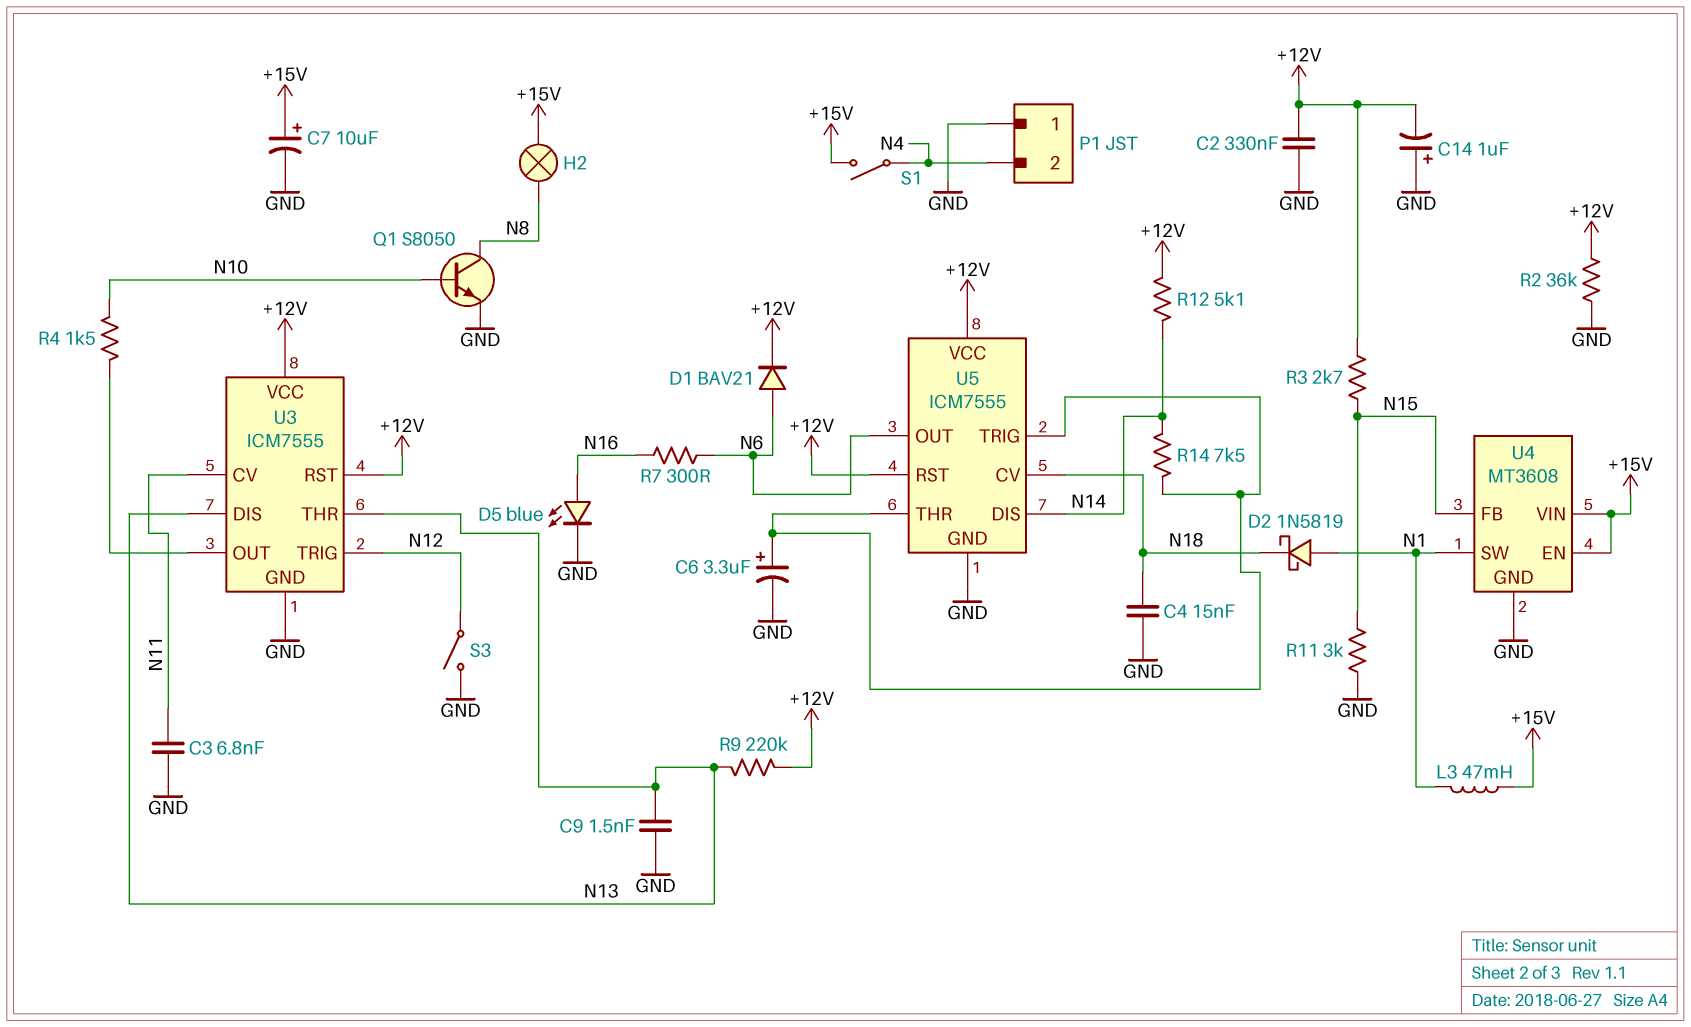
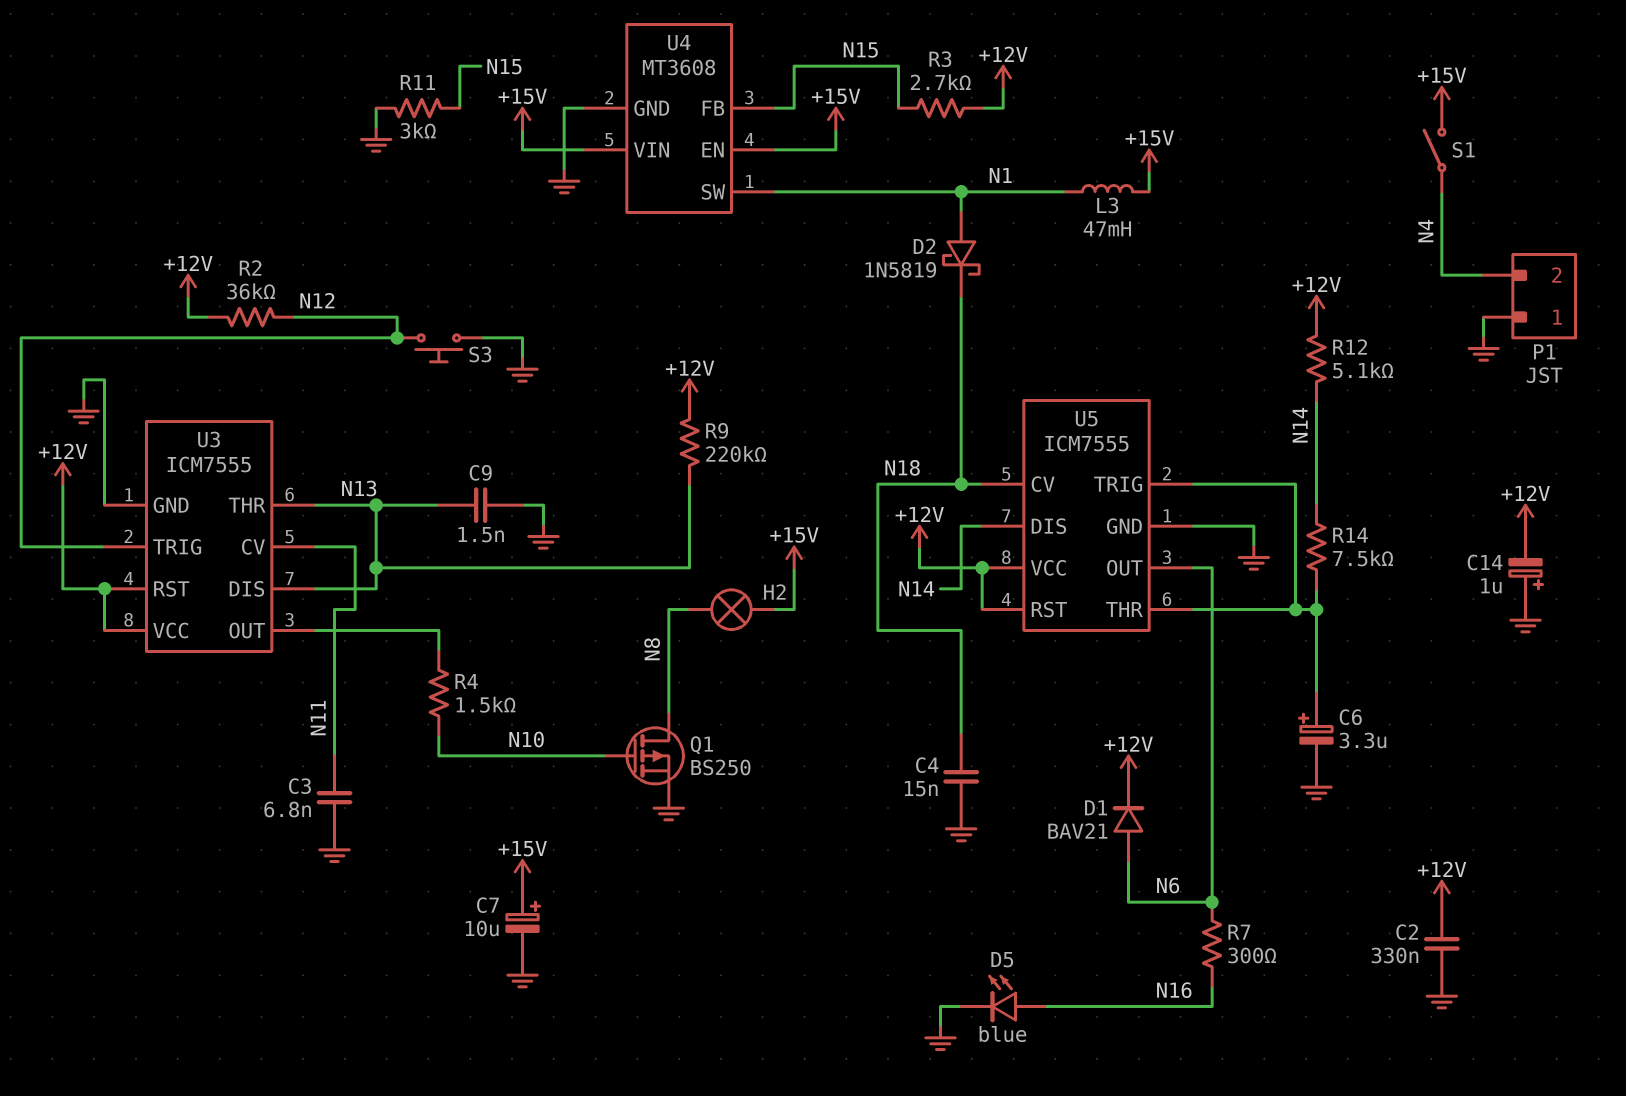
Q1: NPN S8050 (B N10, C N8, E GND) -> PMOS BS250 (G N10, D N8, S GND)
R2: 36k (+12V, GND) -> 36k (+12V, N12)
S3: switch (GND, N12) -> button (GND, N12)

